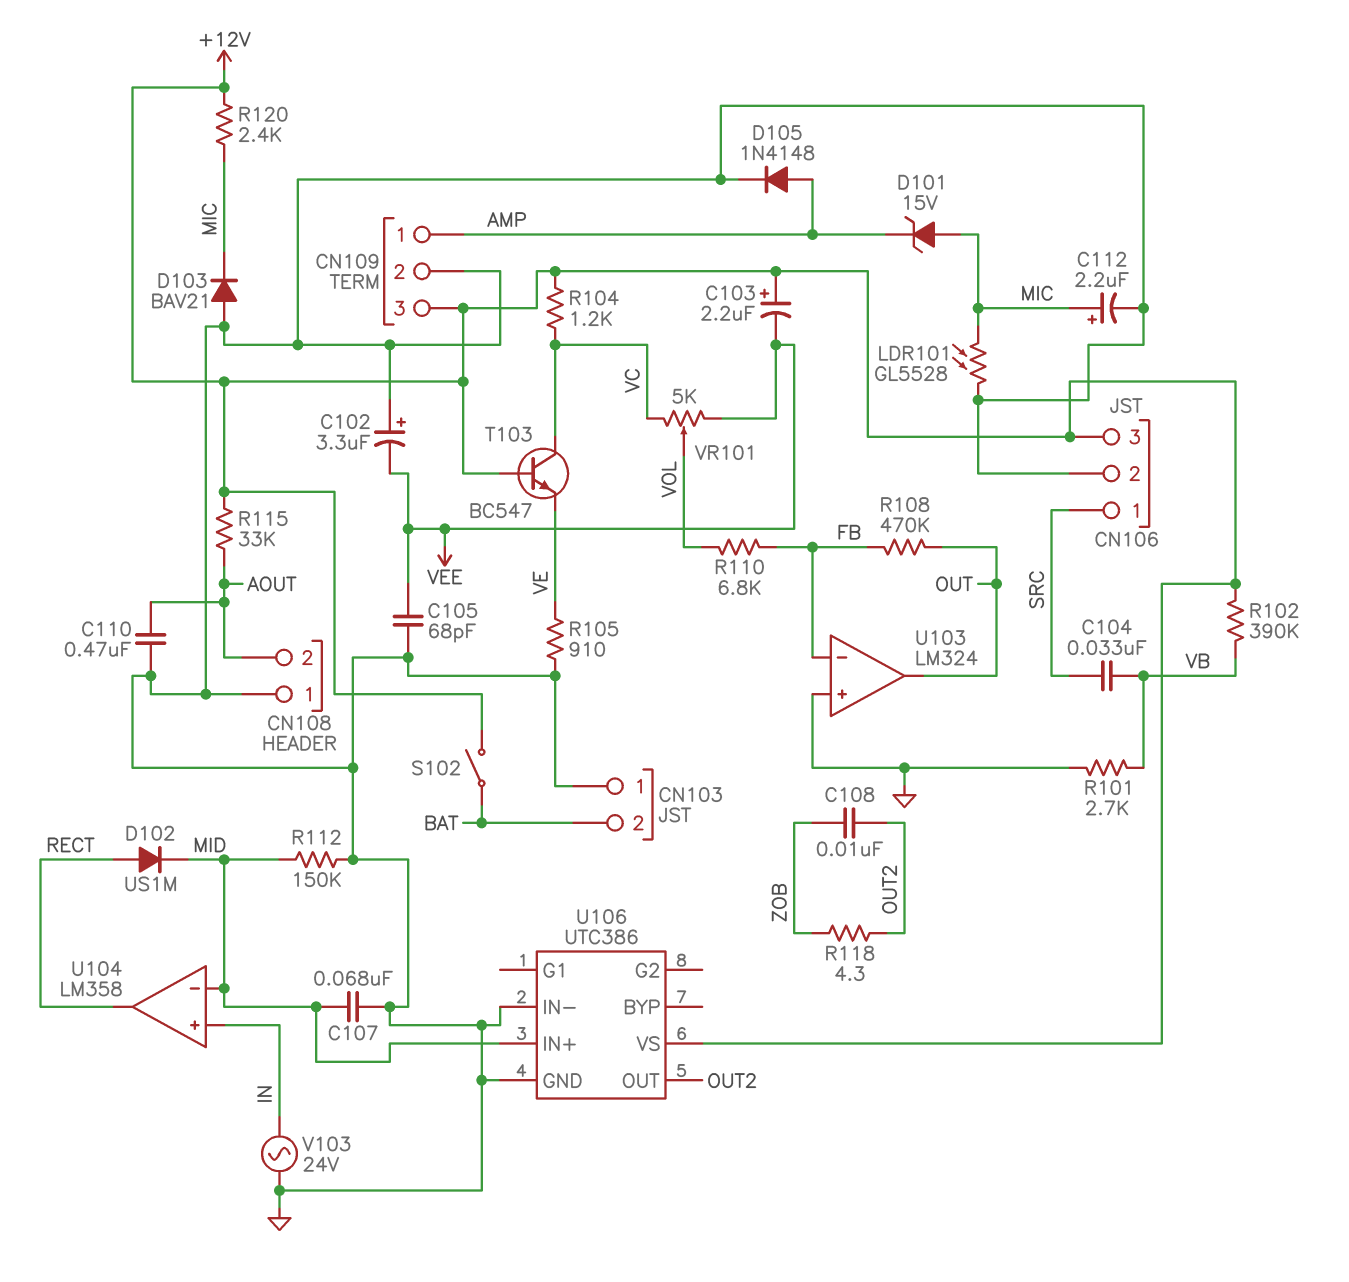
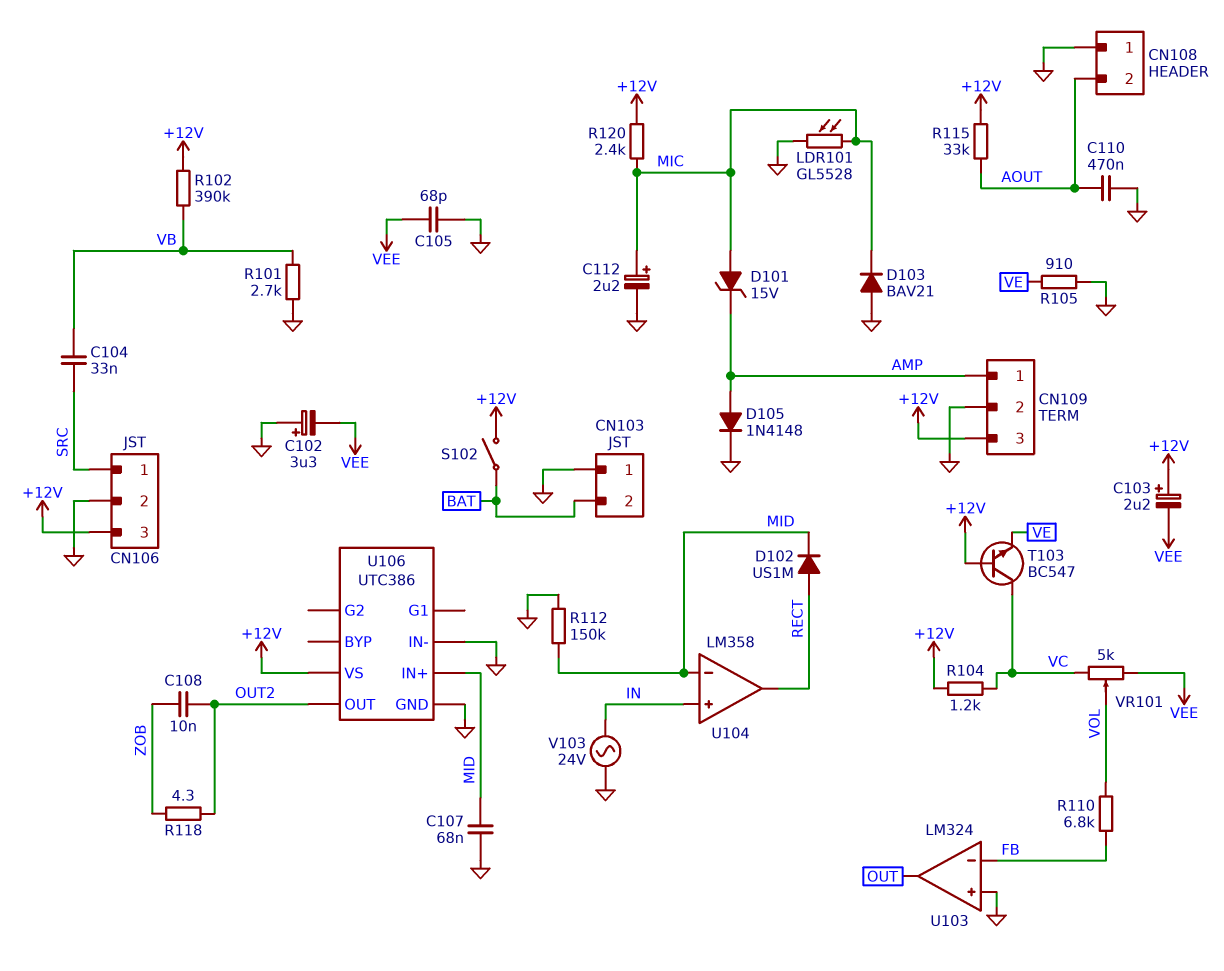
R108: 470k (FB, OUT) -> none

